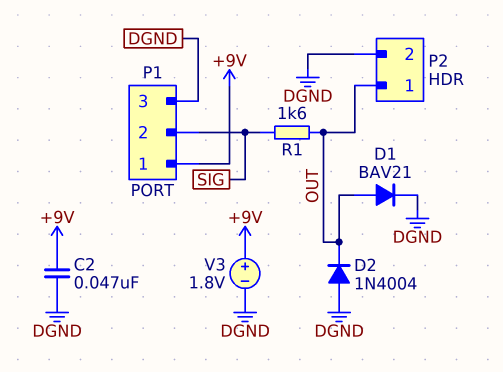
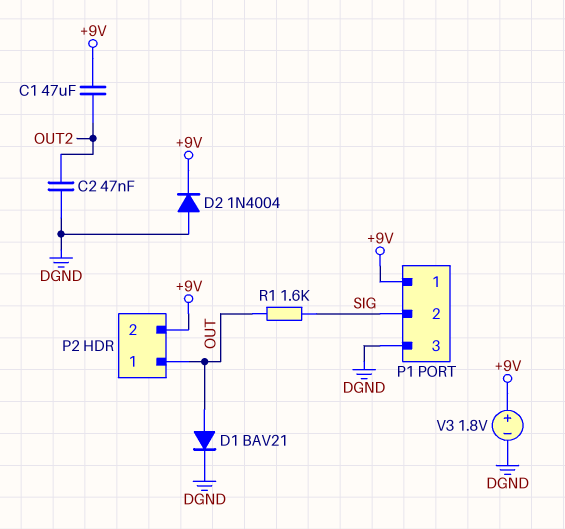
C1: none -> 47uF (+9V, OUT2)
C2: 47nF (+9V, DGND) -> 47nF (DGND, OUT2)
D2: diode 1N4004 (A DGND, K OUT) -> diode 1N4004 (A DGND, K +9V)
P2 pin 2: DGND -> +9V

